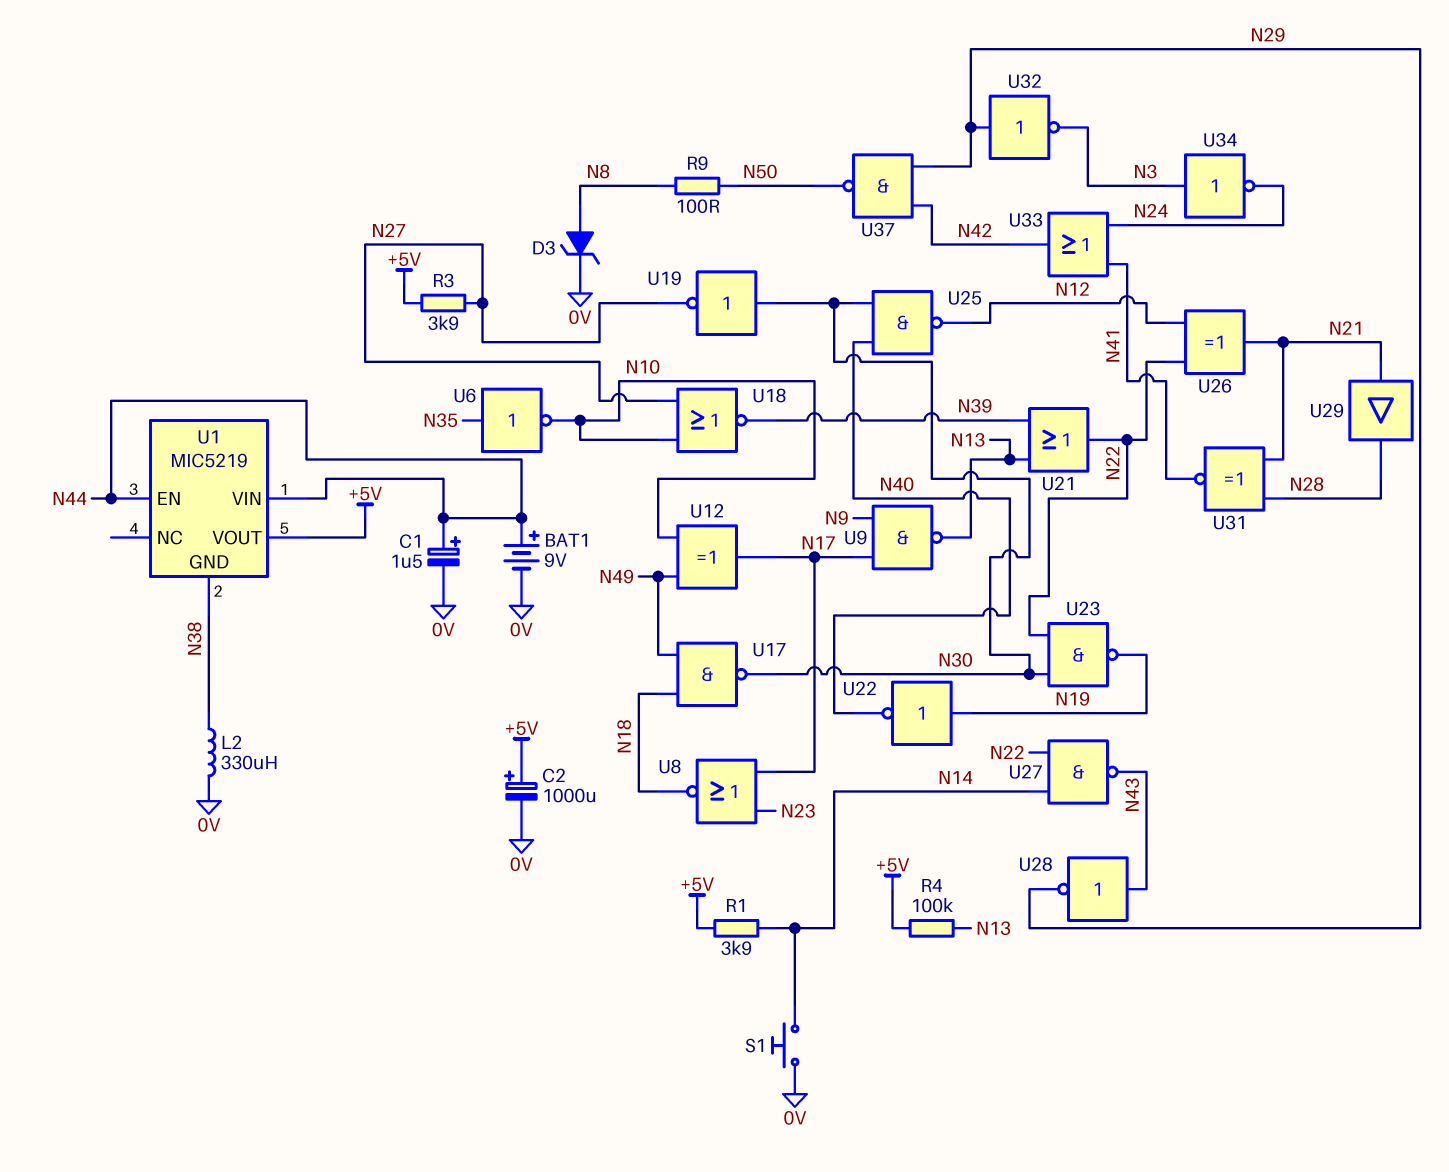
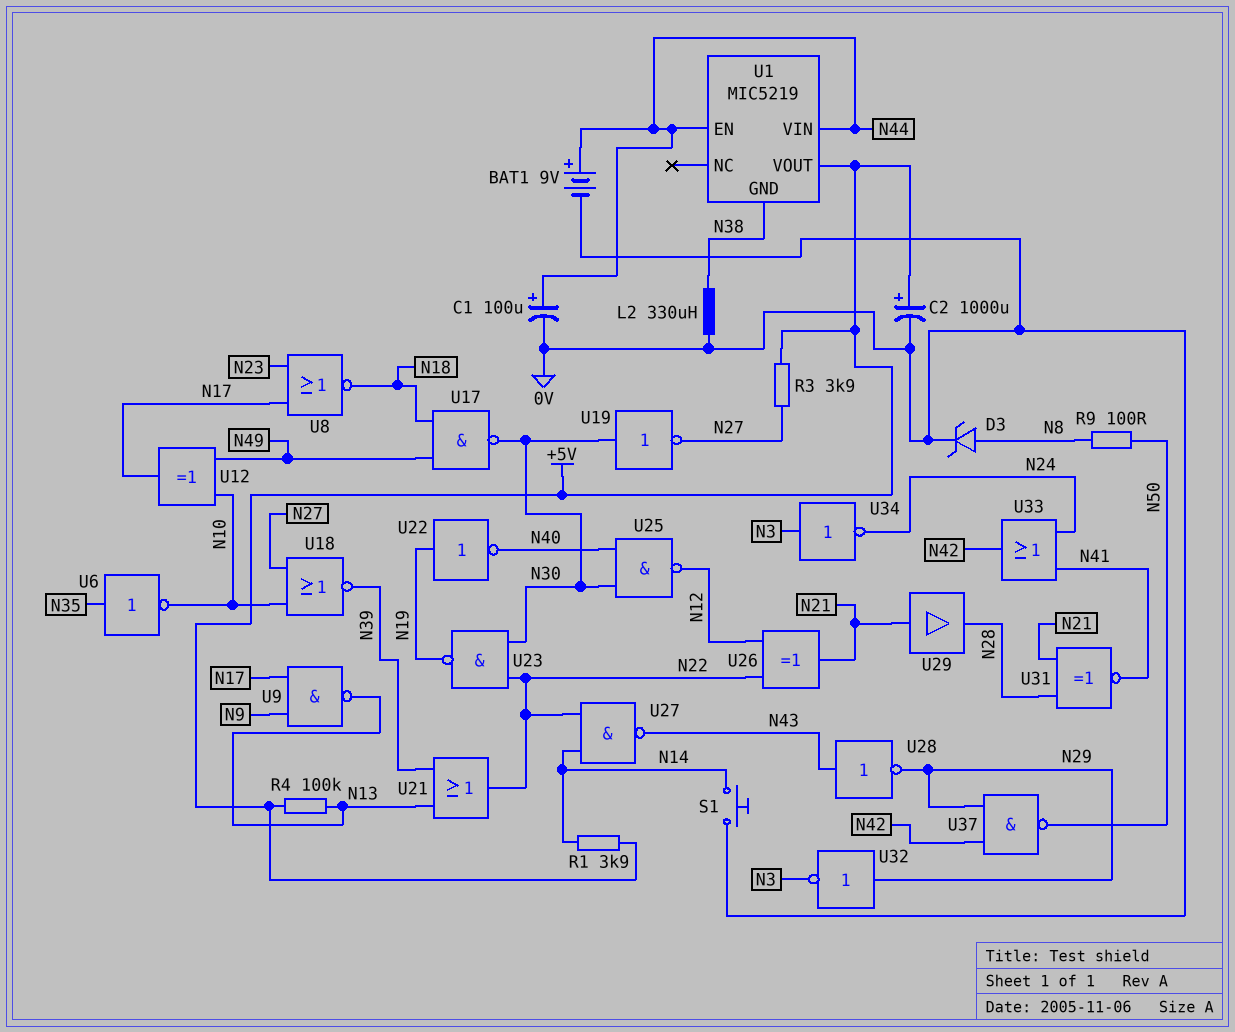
C1: 1.5uF (plus N44, minus 0V) -> 100uF (plus N44, minus 0V)

